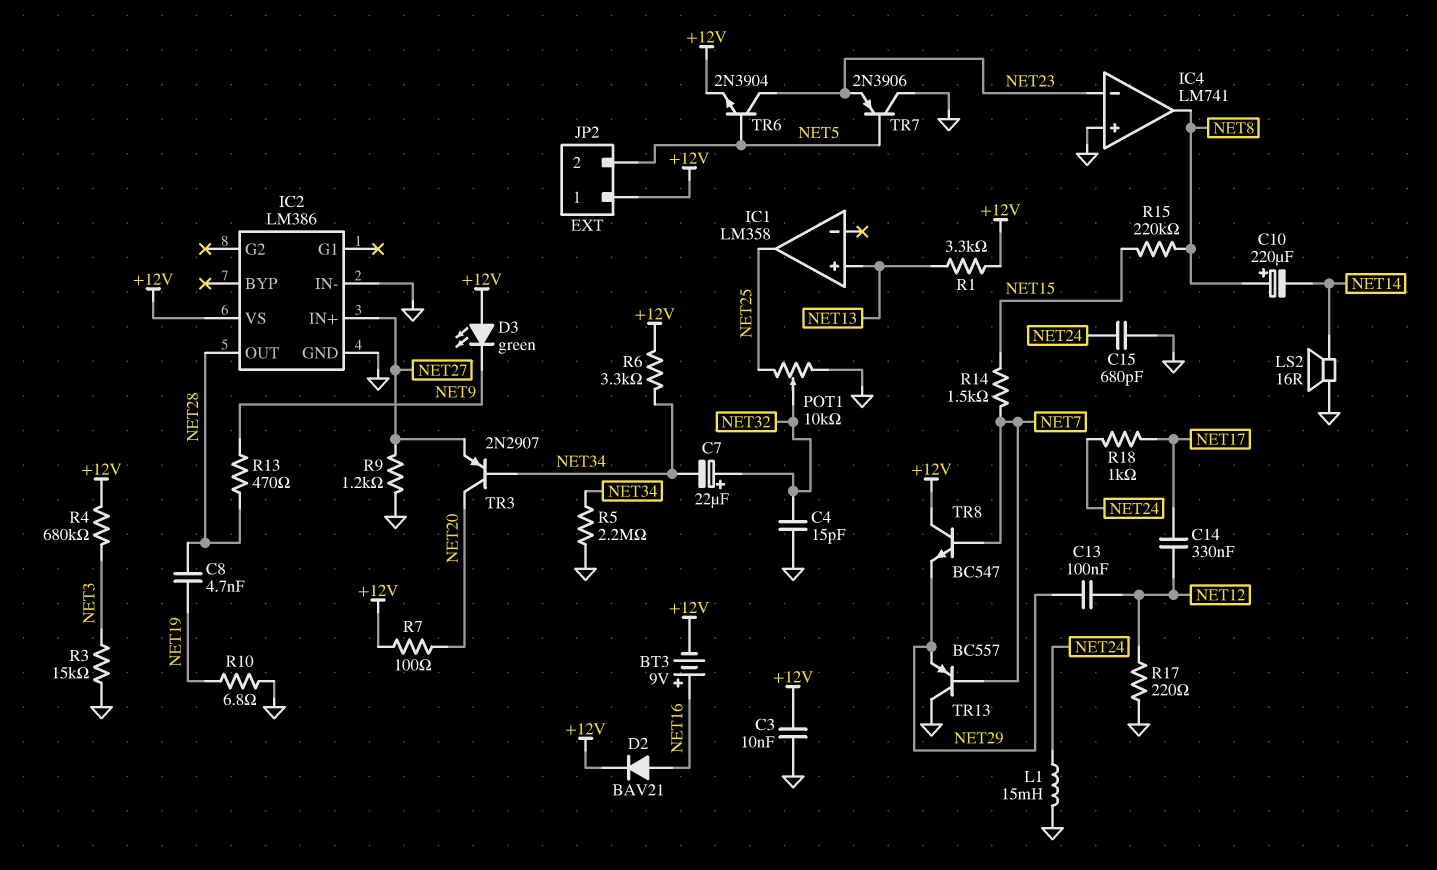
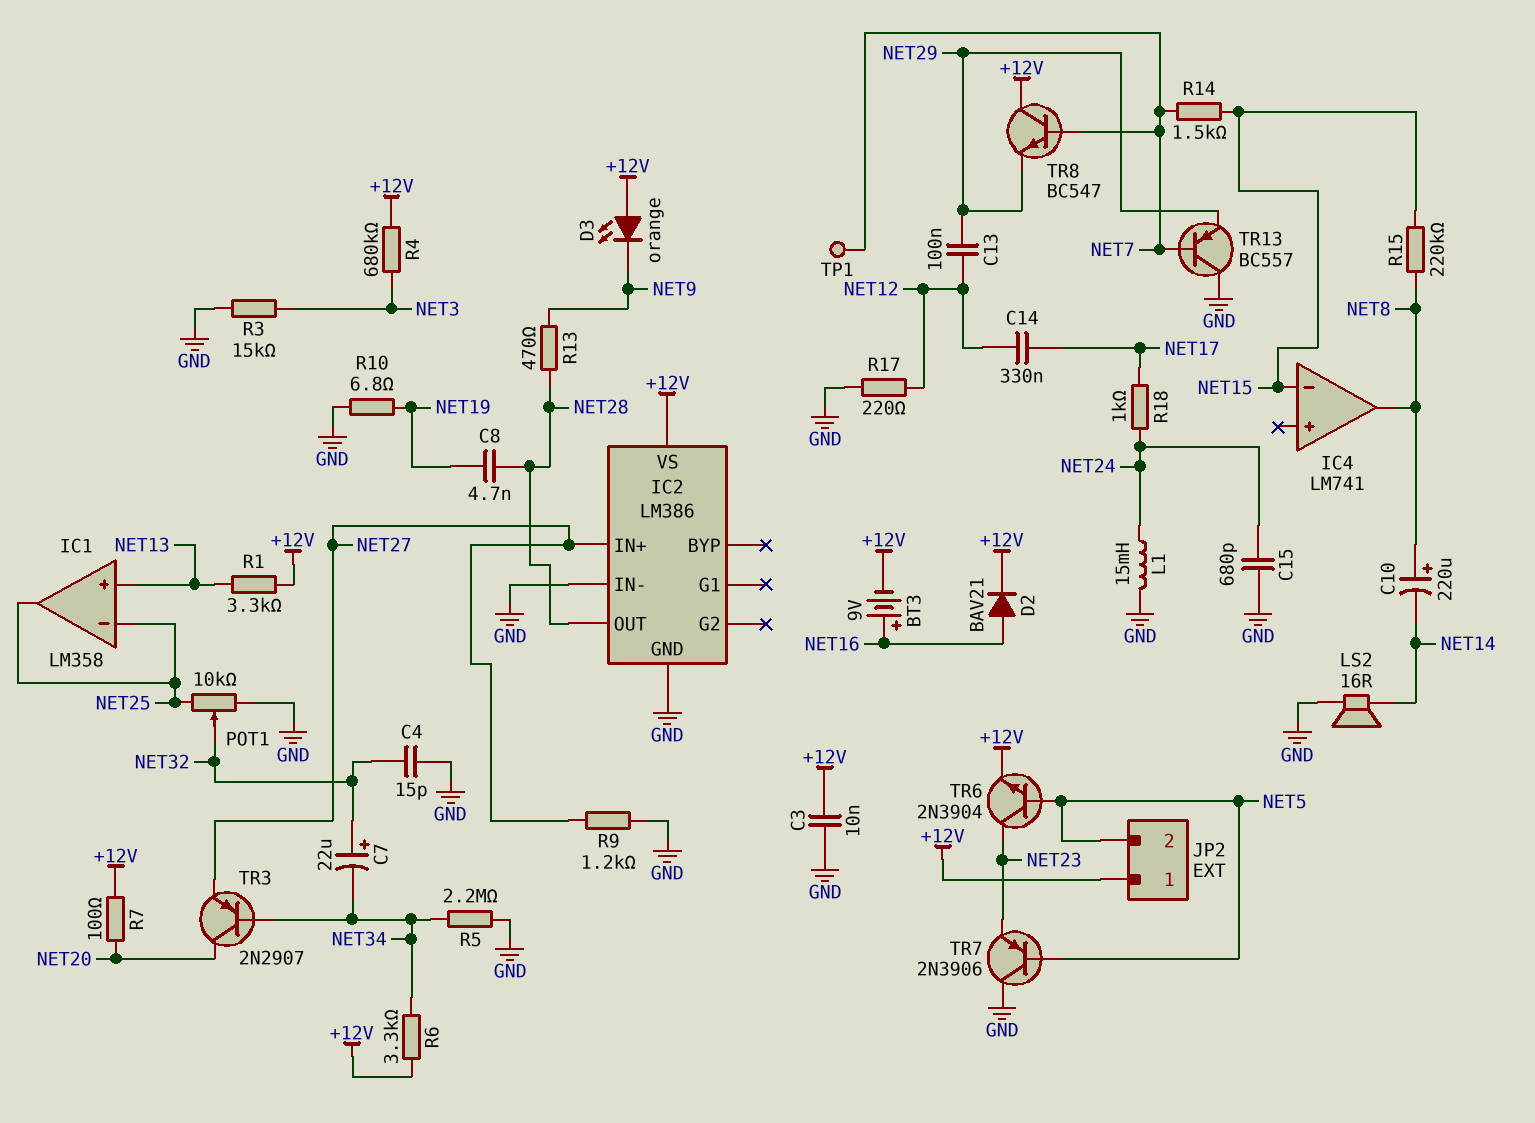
D3: LED green (A +12V, K NET9) -> LED orange (A +12V, K NET9)
IC1 pin in-: none -> NET25
IC4 pin in+: GND -> none
IC4 pin in-: NET23 -> NET15
TP1: none -> test point (NET7)

